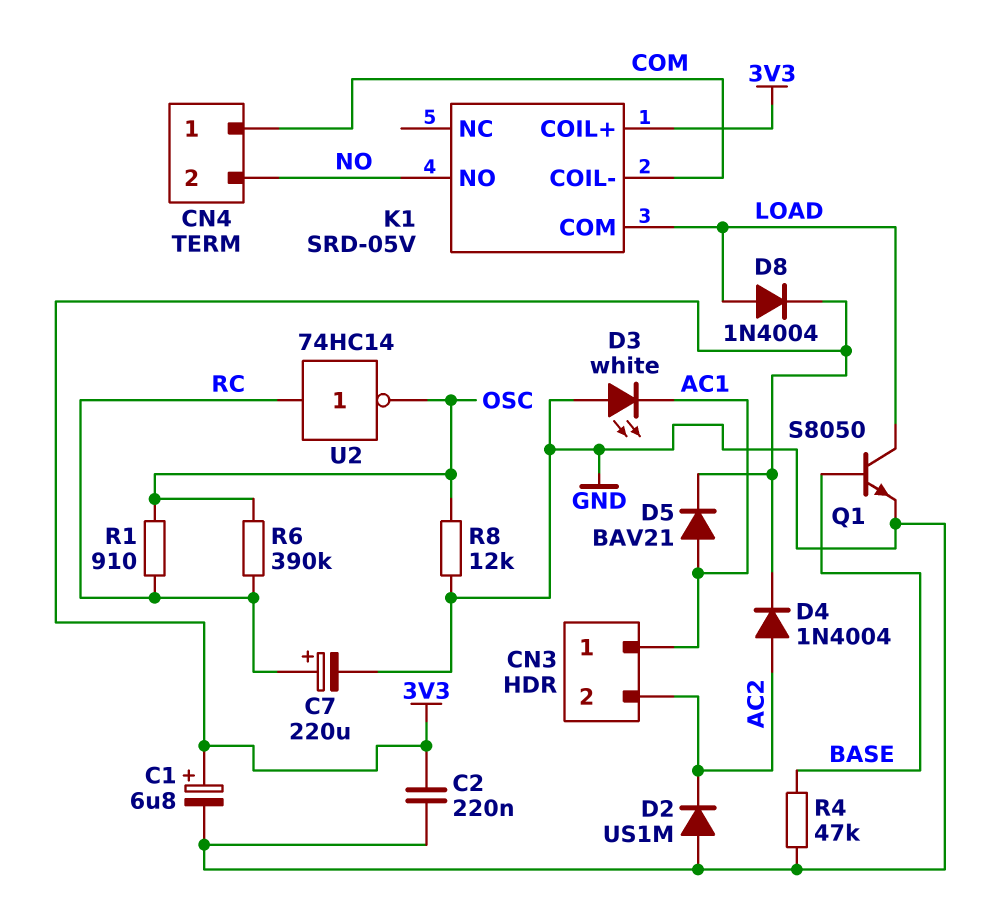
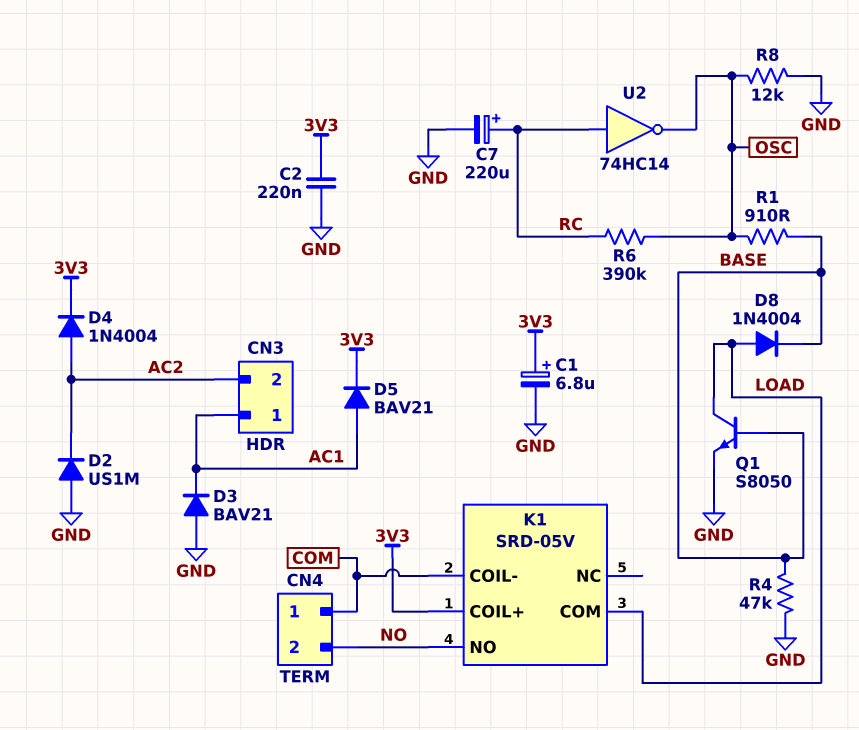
D3: LED white (A GND, K AC1) -> diode BAV21 (A GND, K AC1)
D8: diode 1N4004 (A LOAD, K 3V3) -> diode 1N4004 (A LOAD, K BASE)
R1: 910 (OSC, RC) -> 910 (BASE, OSC)

